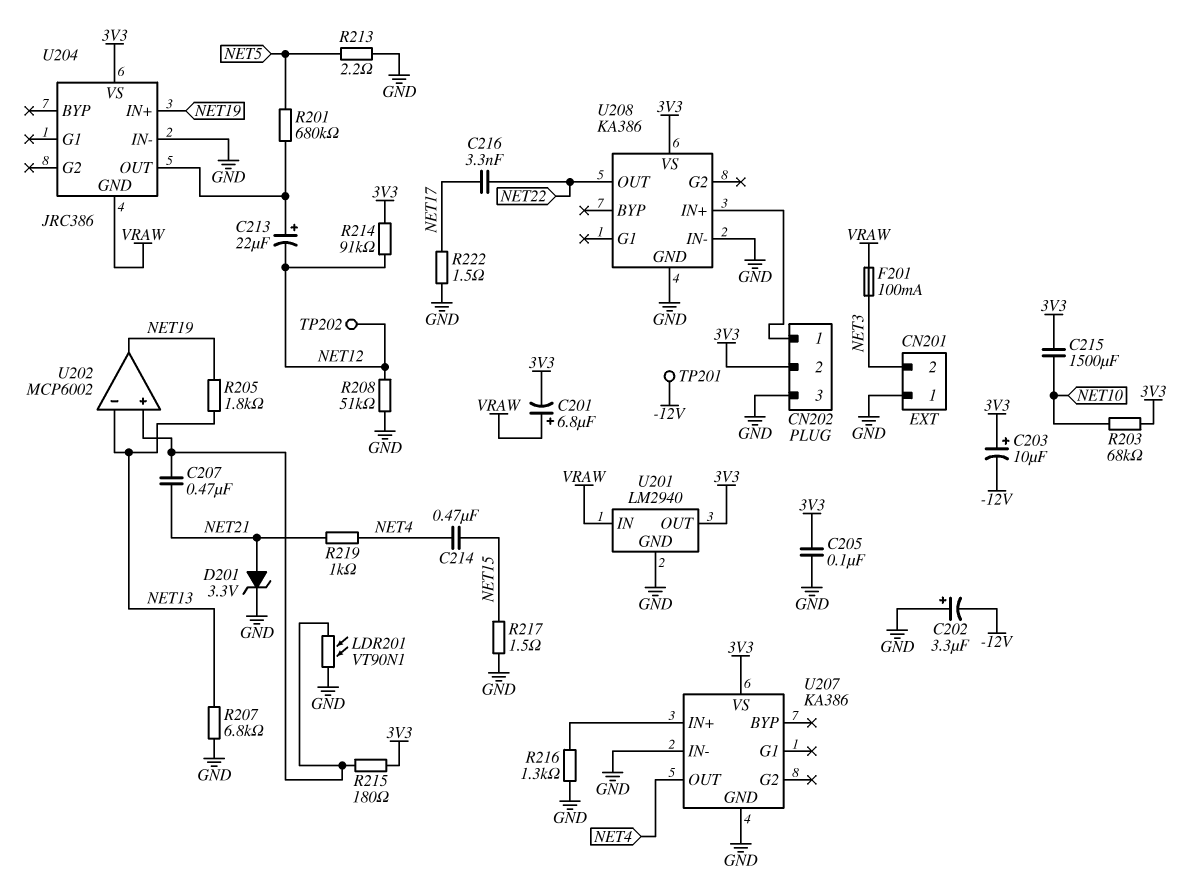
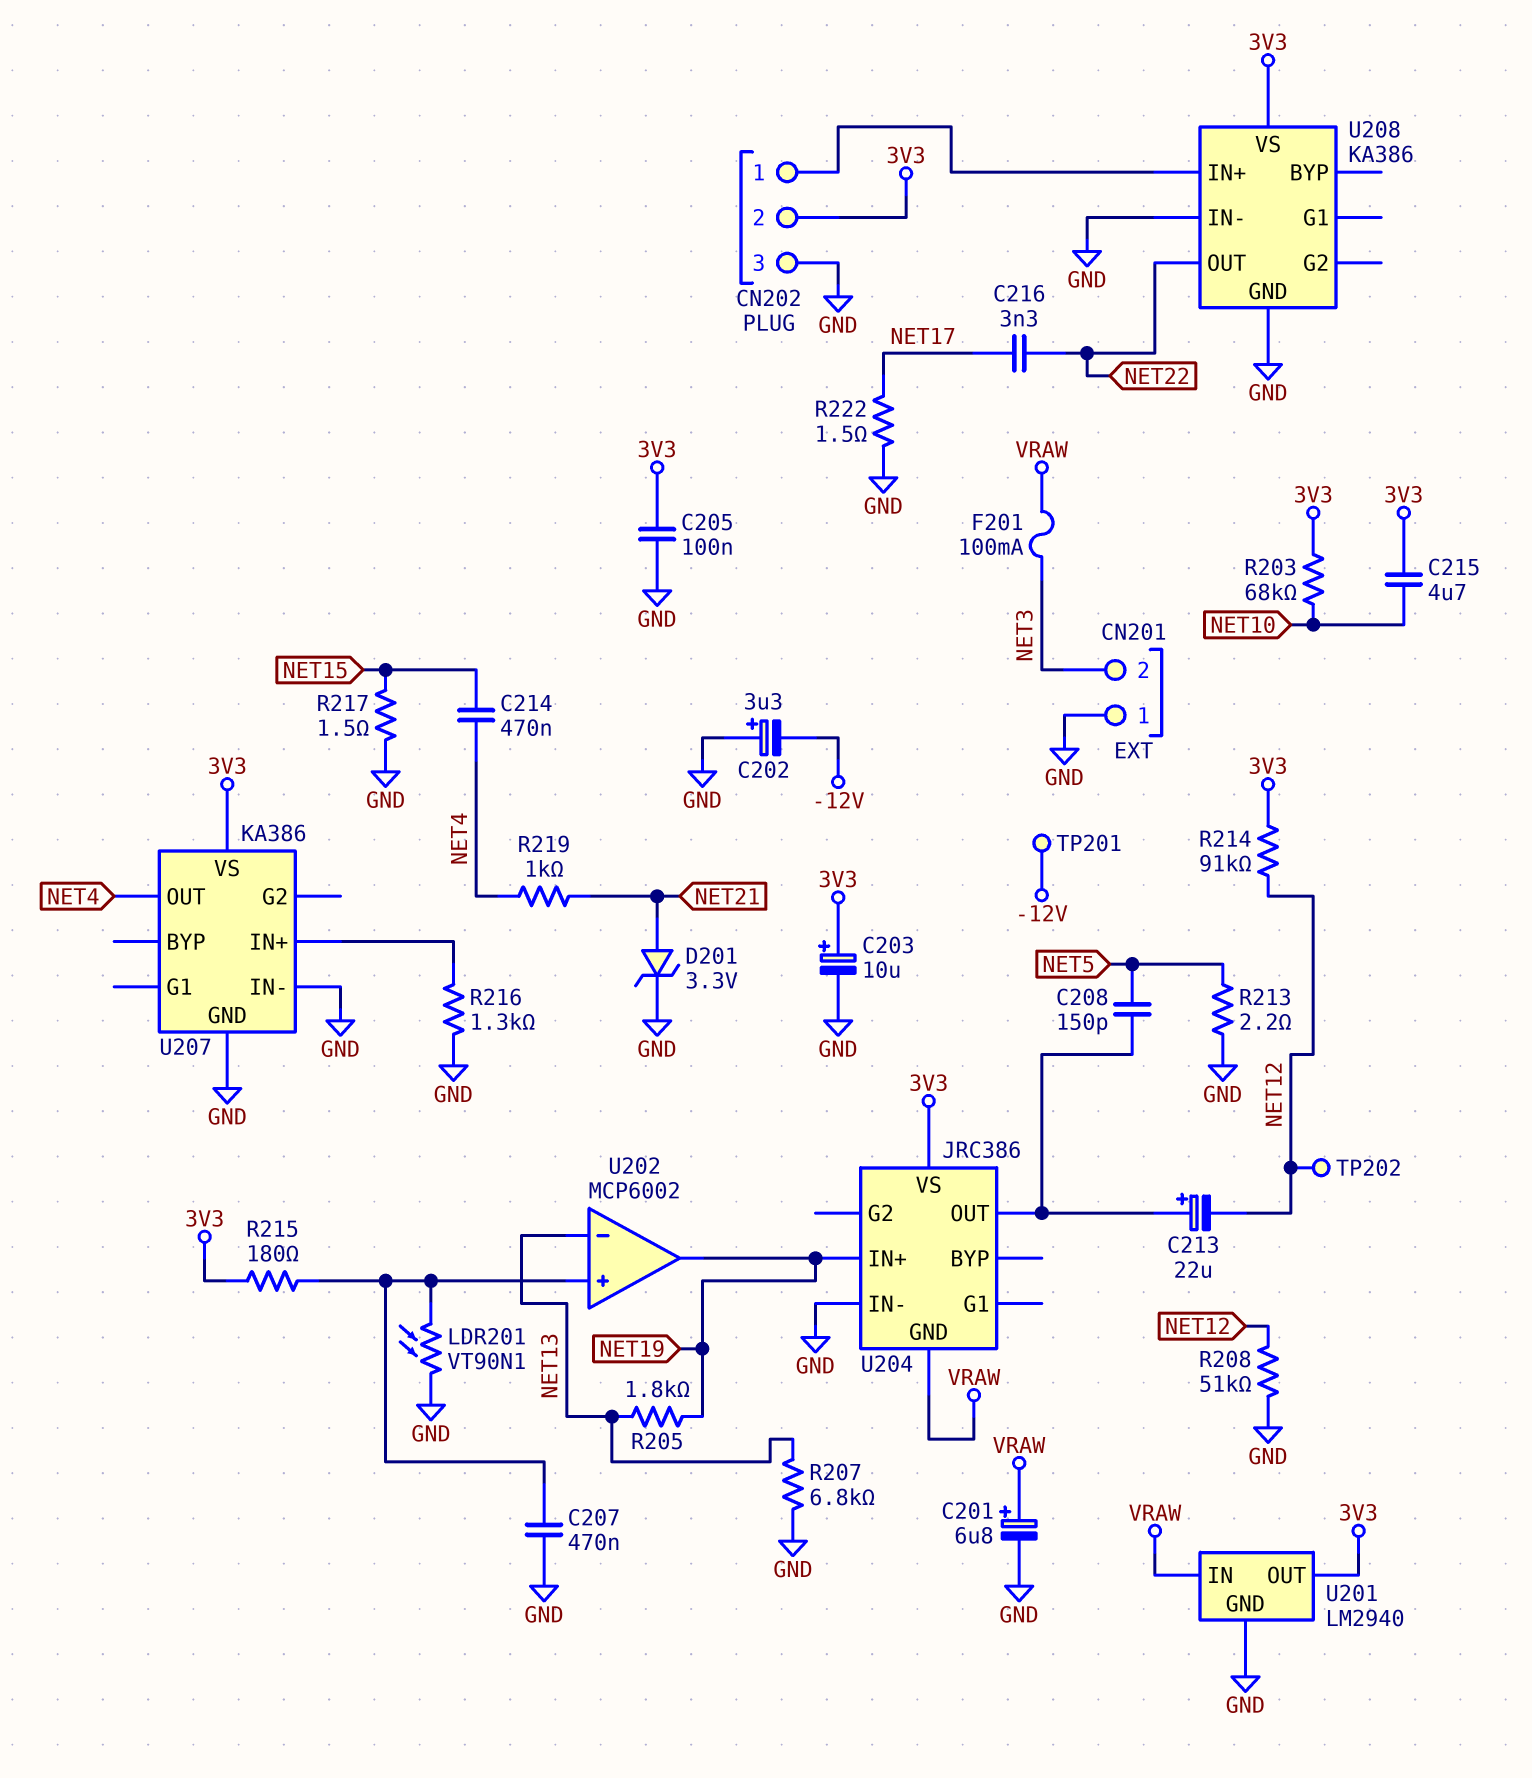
C201: 6.8uF (plus VRAW, minus 3V3) -> 6.8uF (plus VRAW, minus GND)
C203: 10uF (plus 3V3, minus -12V) -> 10uF (plus 3V3, minus GND)
C207: 470nF (NET21, U202/in+) -> 470nF (GND, U202/in+)
C208: none -> 150pF (NET5, U204/OUT)
C215: 1500uF (3V3, NET10) -> 4.7uF (3V3, NET10)
R201: 680k (NET5, U204/OUT) -> none

